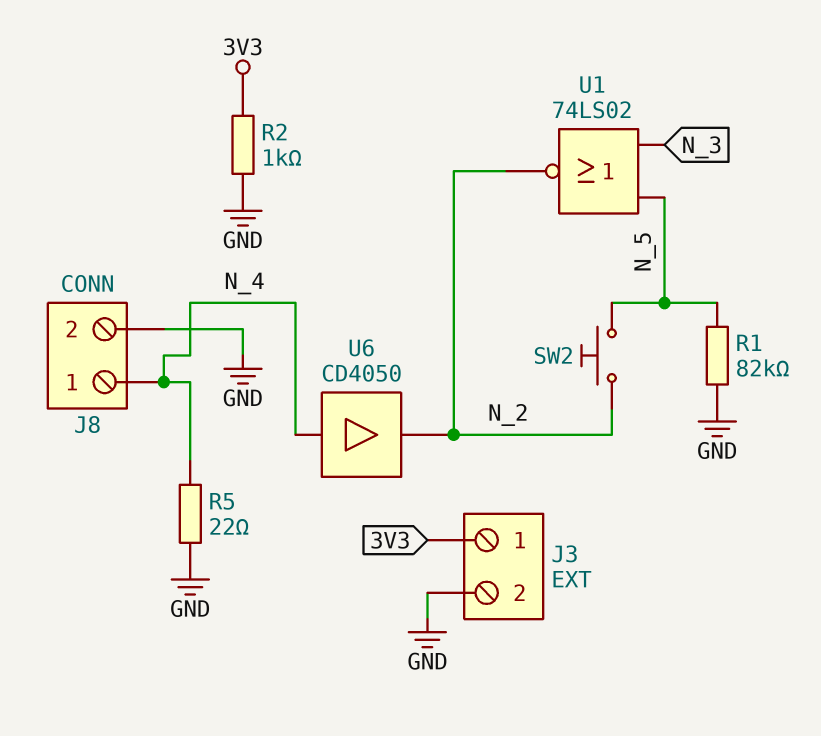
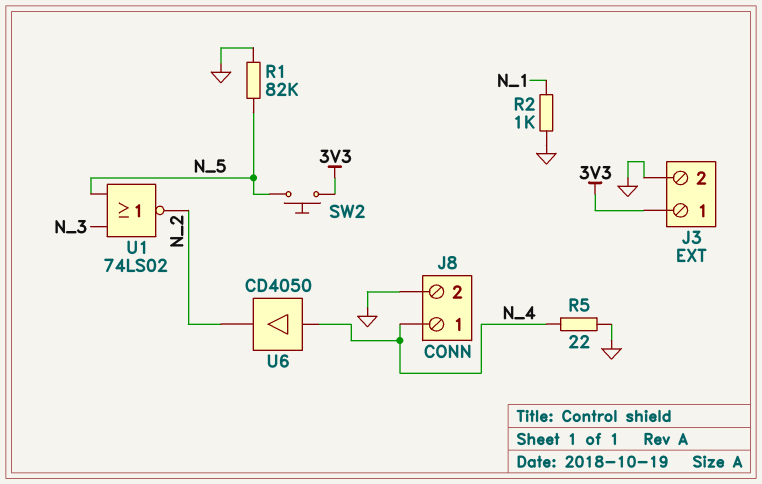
R2: 1k (3V3, GND) -> 1k (GND, N_1)
SW2: button (N_2, N_5) -> button (3V3, N_5)

